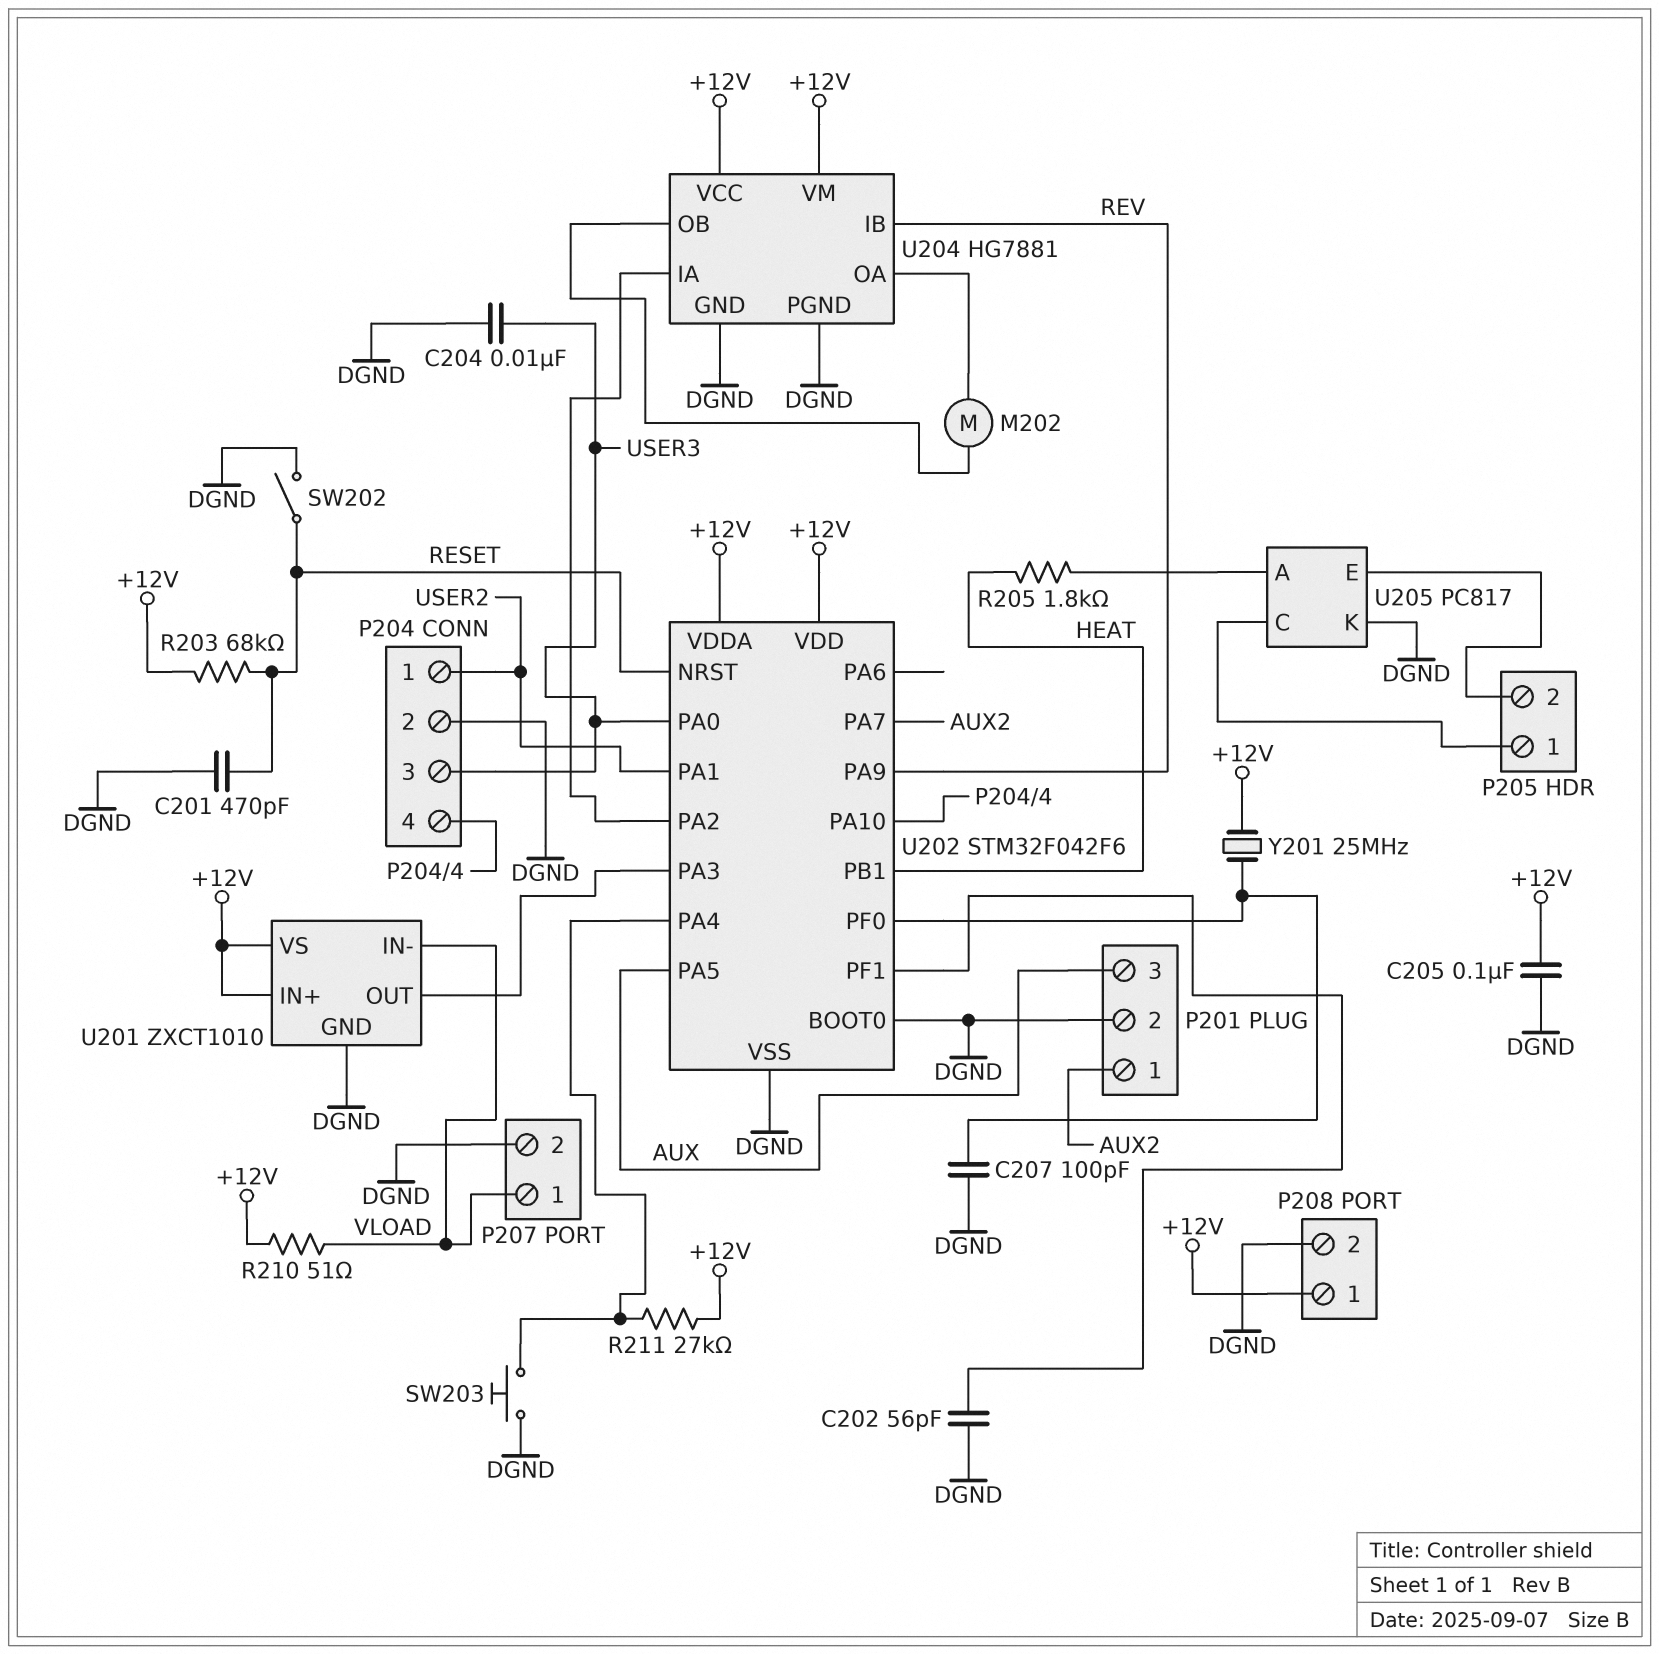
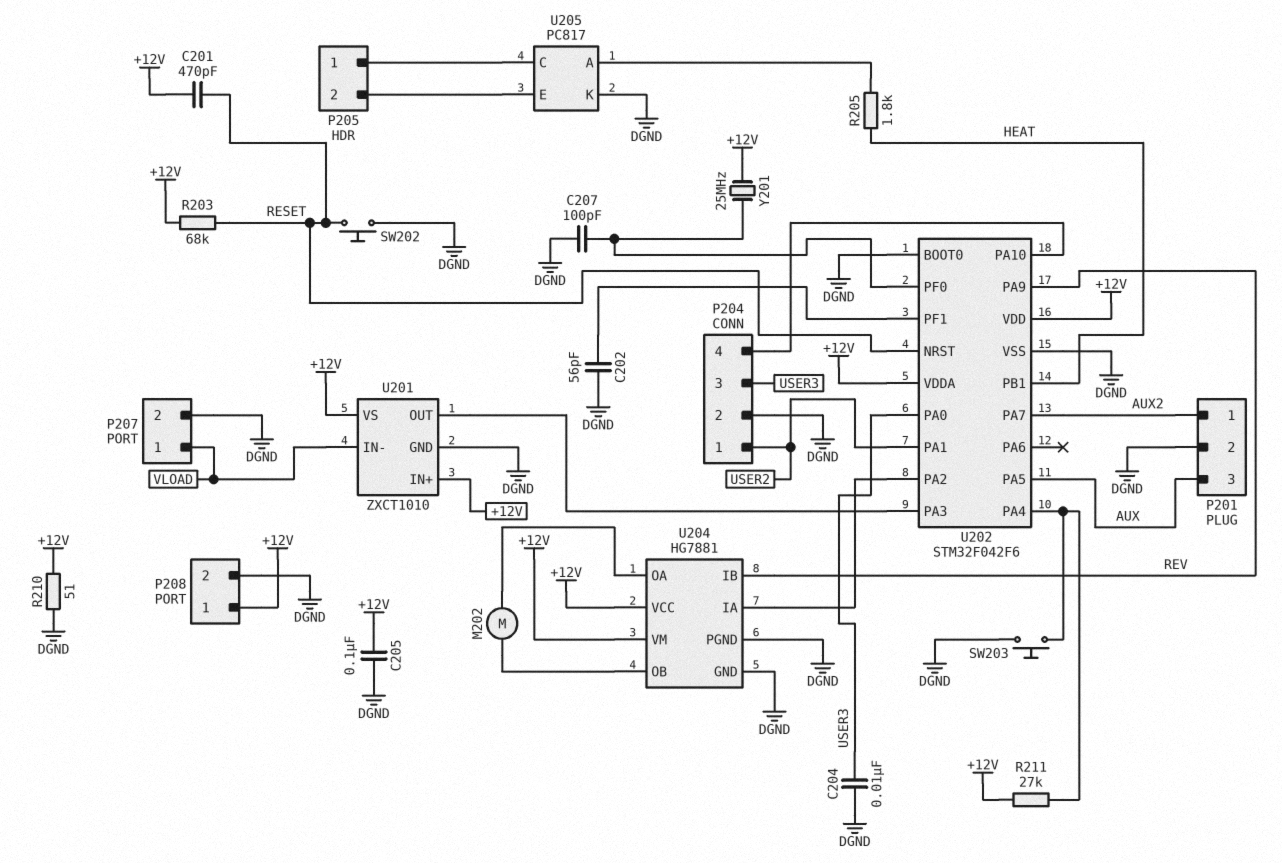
C201: 470pF (DGND, RESET) -> 470pF (+12V, RESET)
R210: 51 (+12V, VLOAD) -> 51 (+12V, DGND)
SW202: switch (DGND, RESET) -> button (DGND, RESET)

